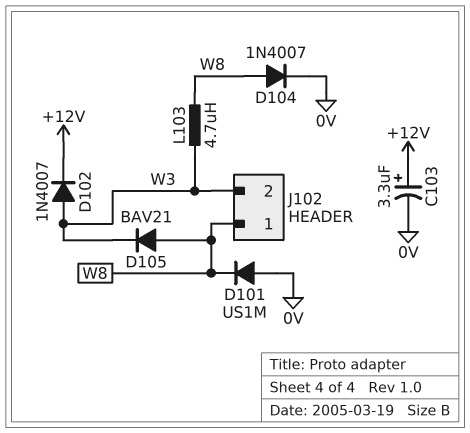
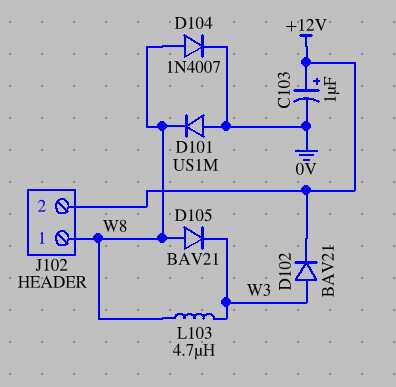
C103: 3.3uF (plus +12V, minus 0V) -> 1uF (plus +12V, minus 0V)
D102: diode 1N4007 (A W3, K +12V) -> diode BAV21 (A W3, K +12V)
J102 pin 2: W3 -> +12V

